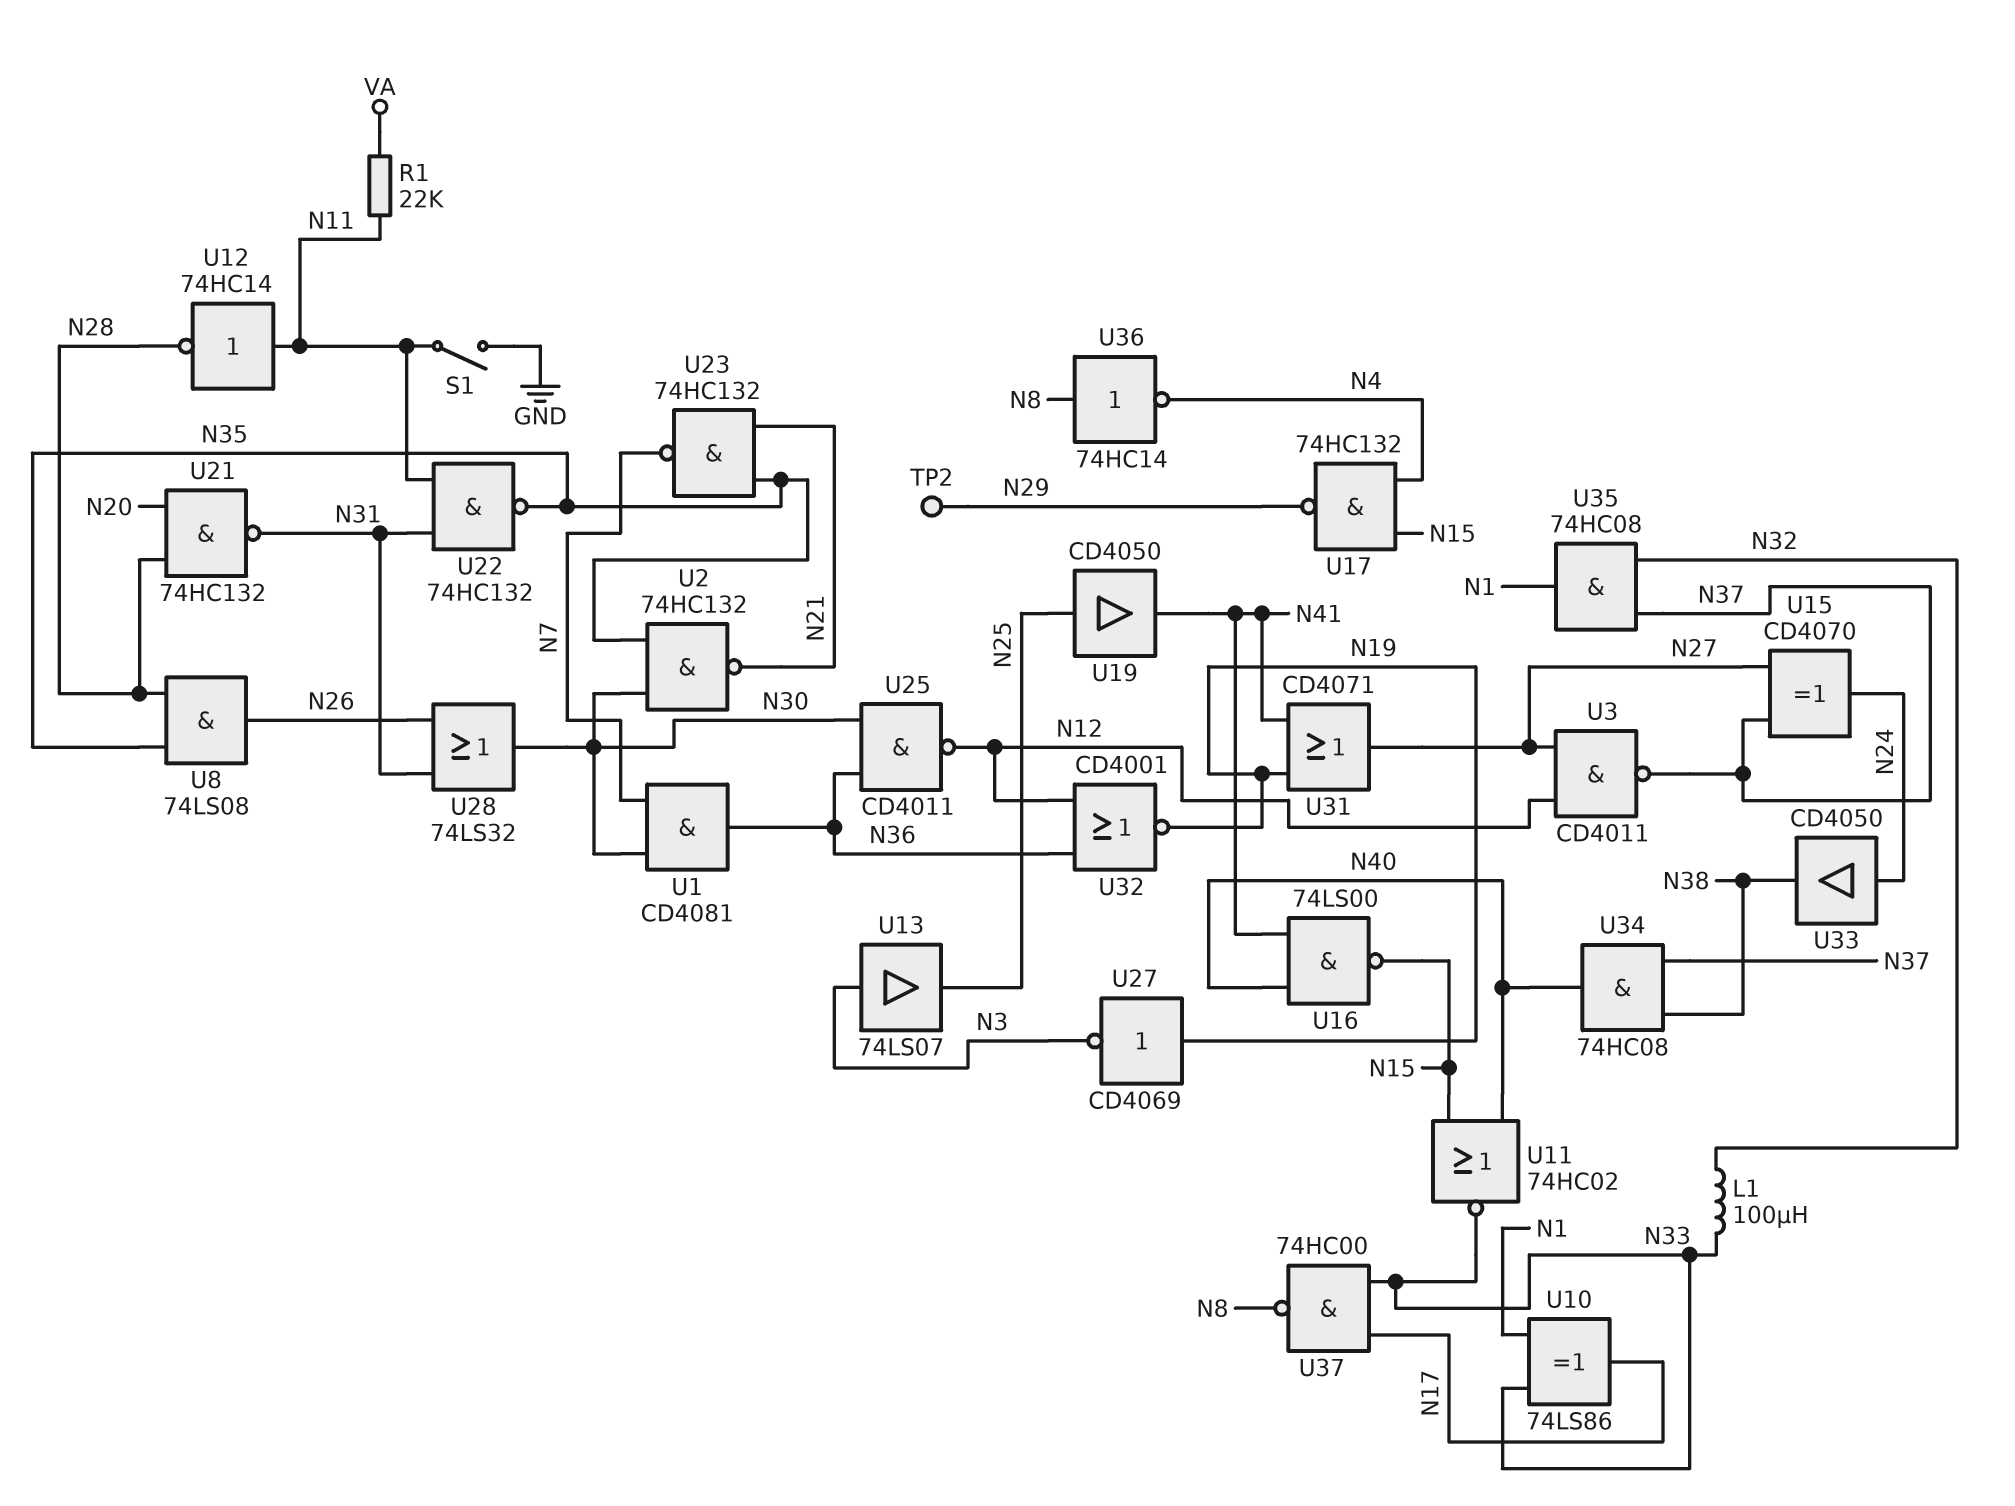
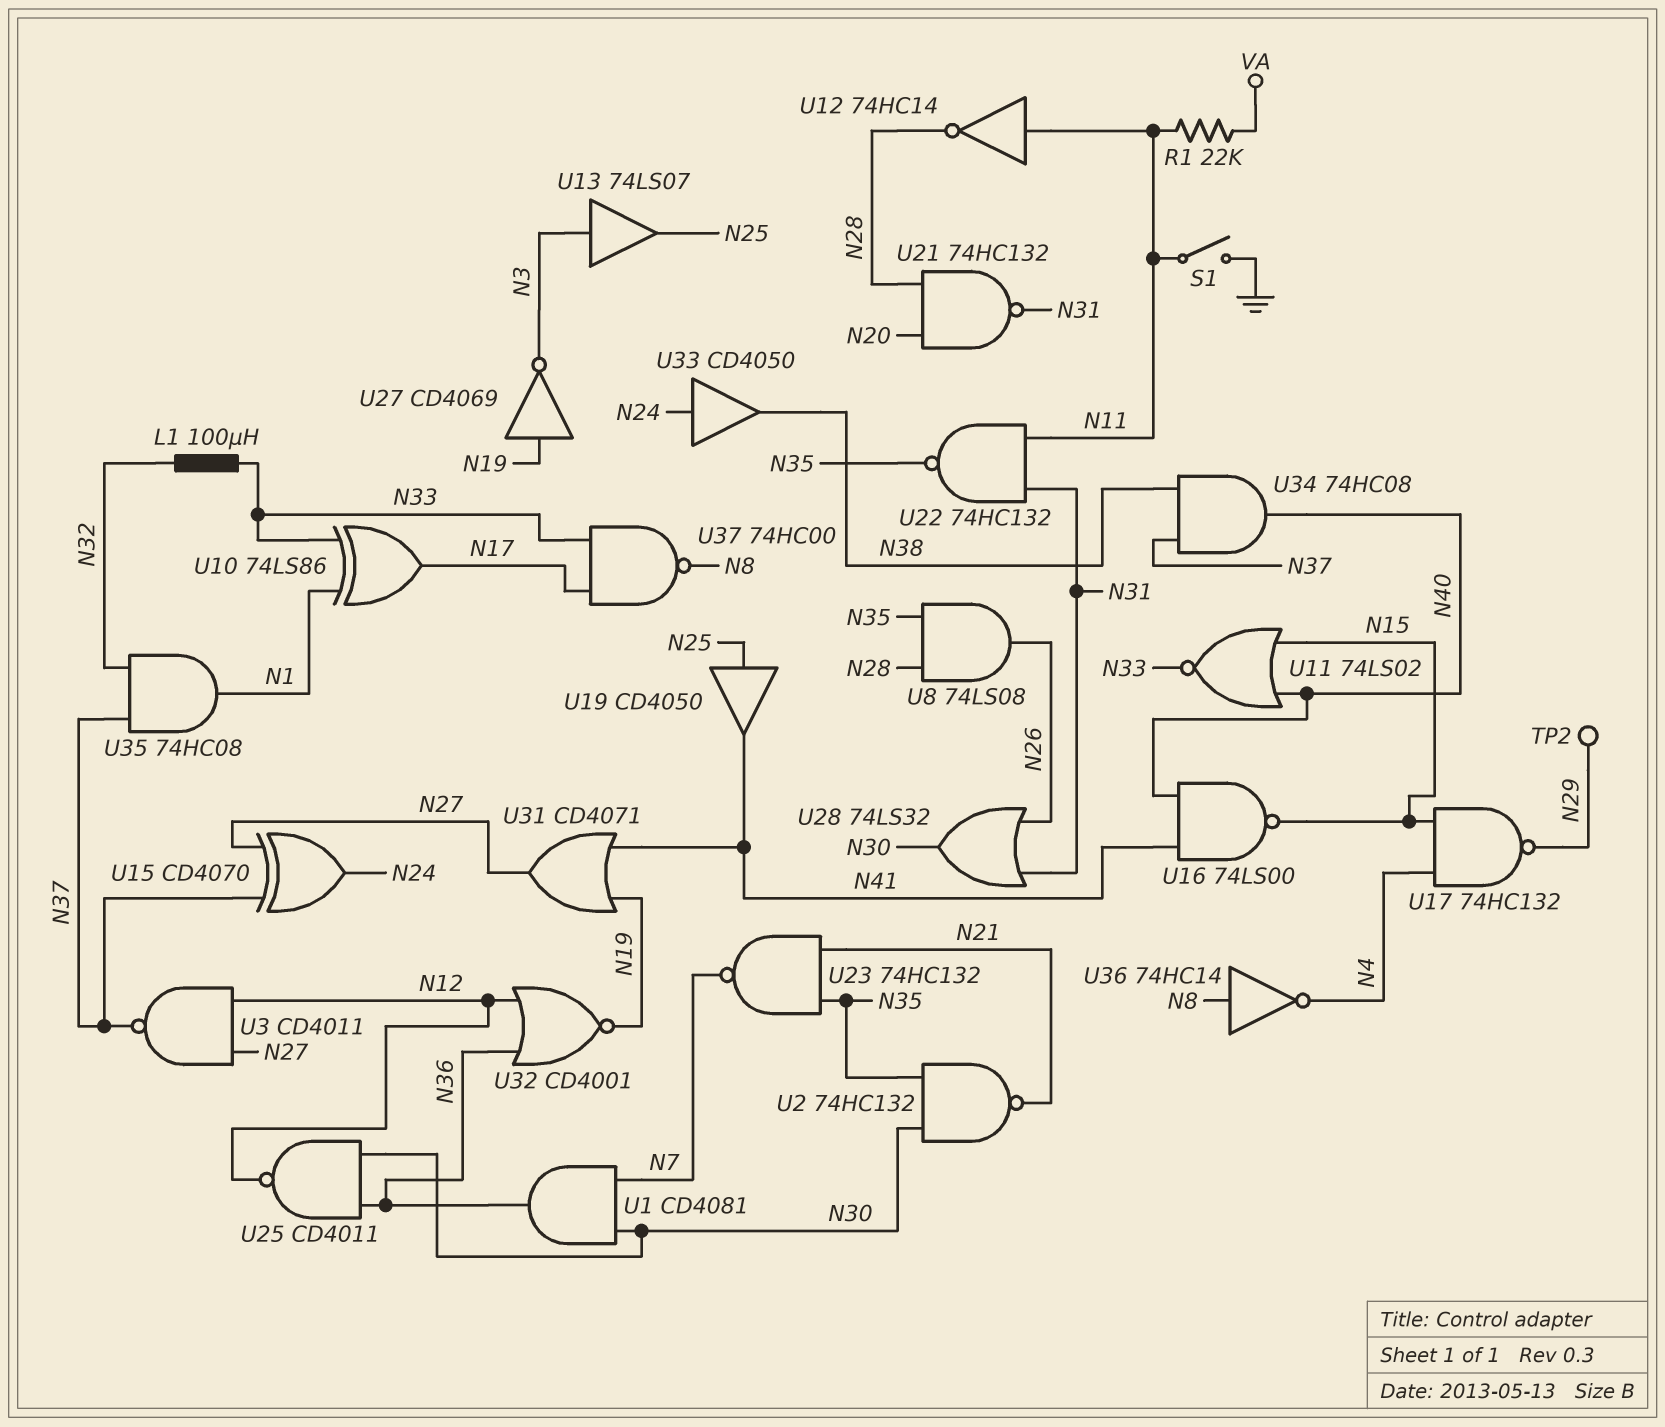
U11: NOR 74HC02 (in N15, in N40, out N33) -> NOR 74LS02 (in N15, in N40, out N33)

